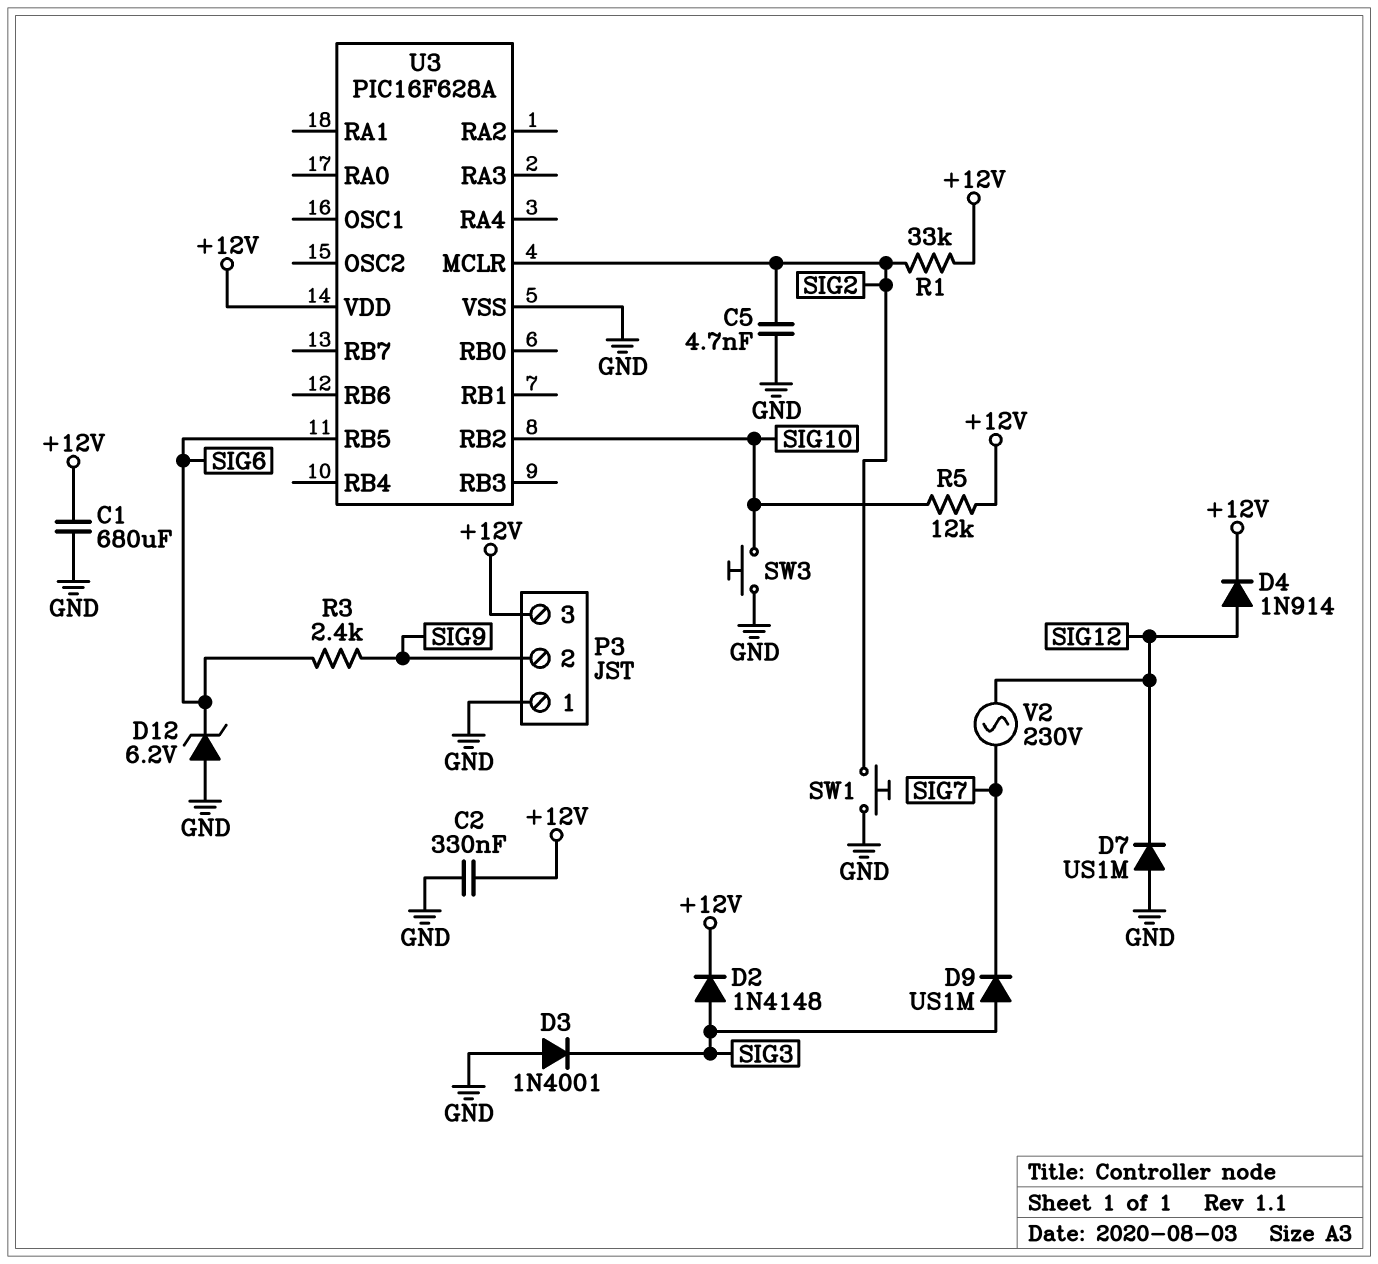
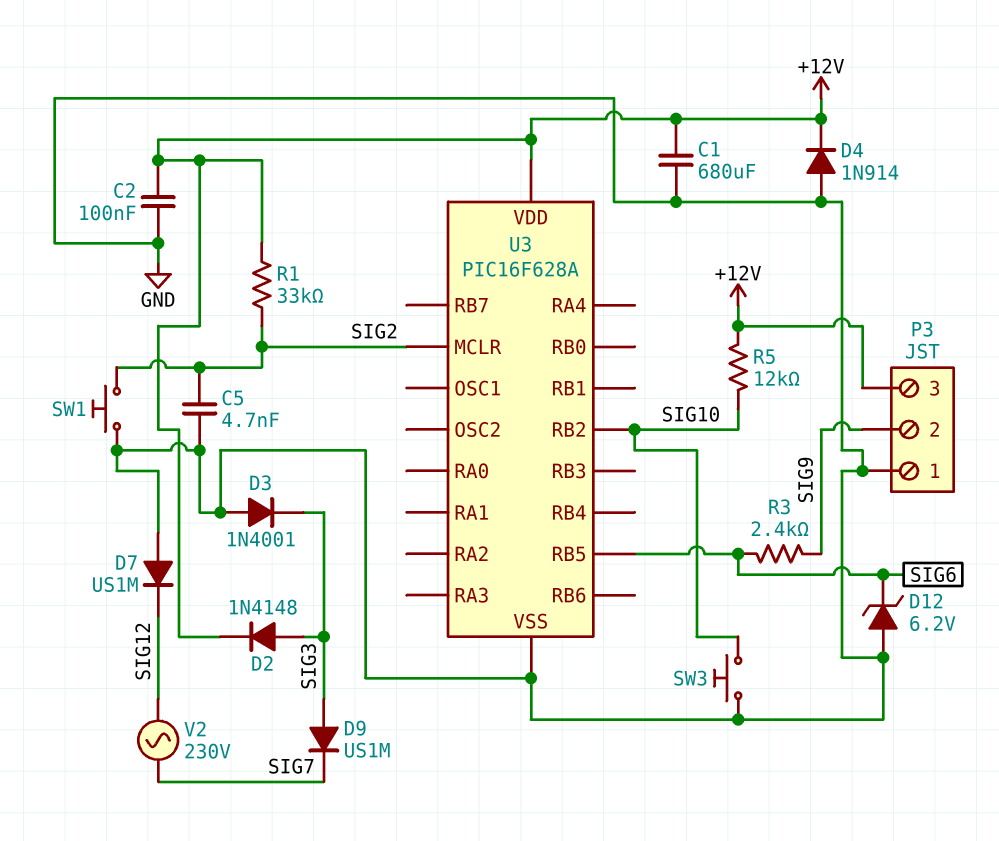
C2: 330nF (+12V, GND) -> 100nF (+12V, GND)
D4: diode 1N914 (A SIG12, K +12V) -> diode 1N914 (A GND, K +12V)

